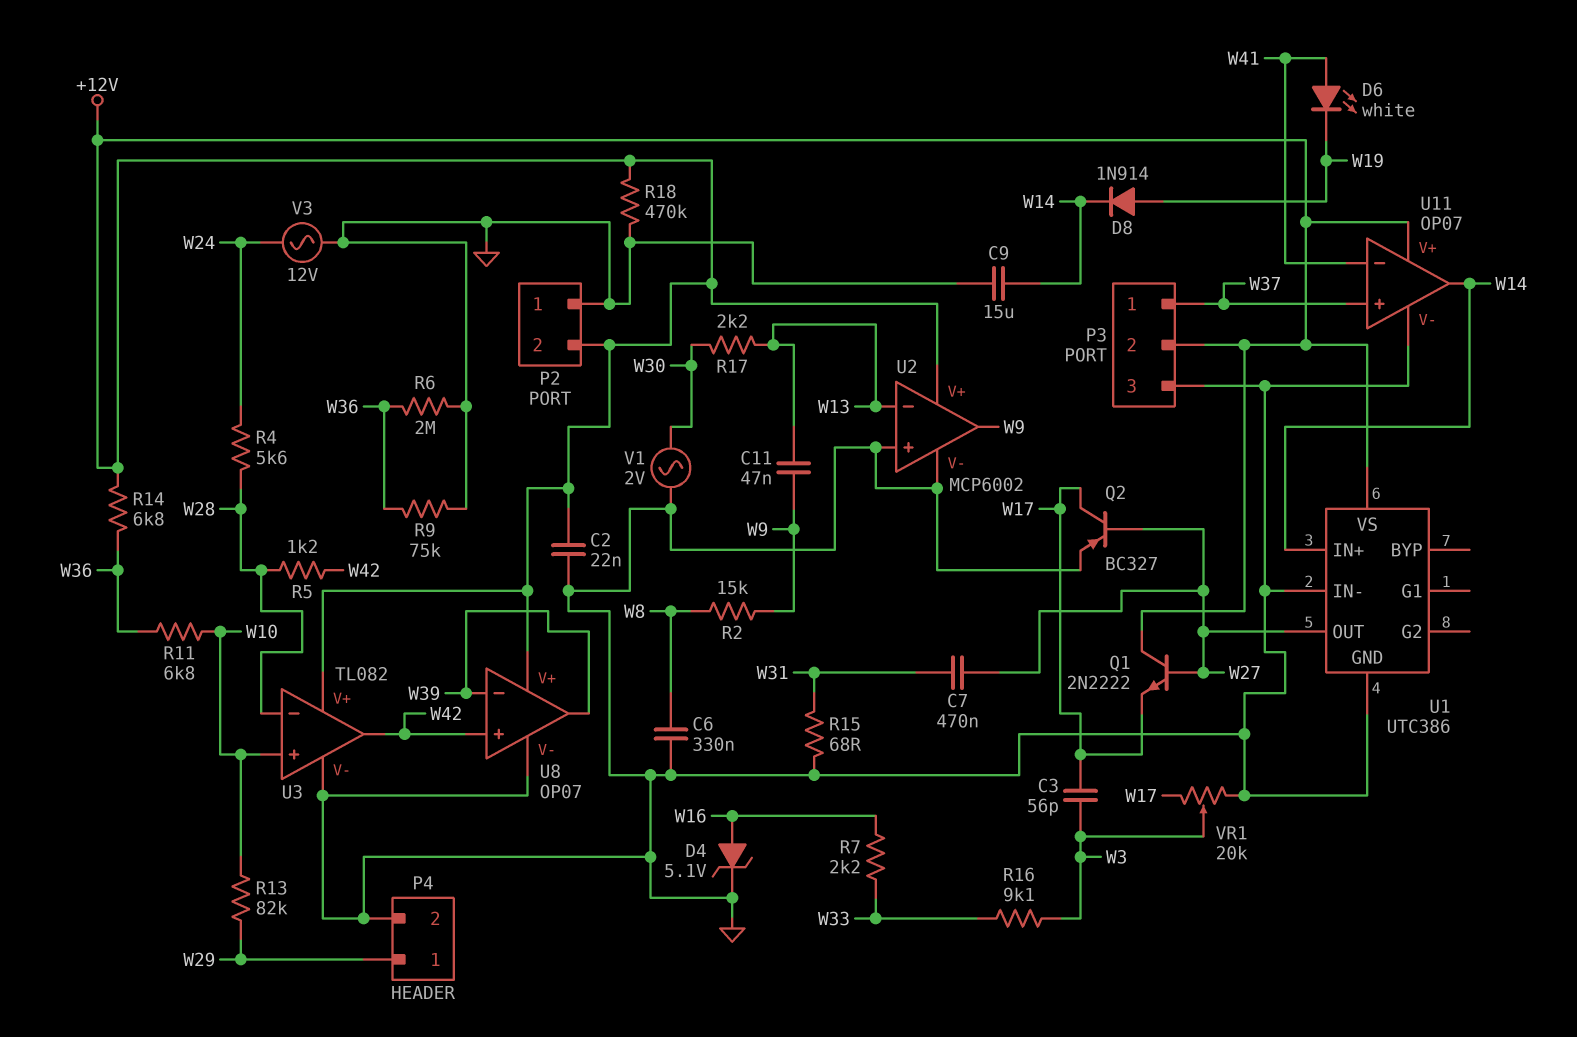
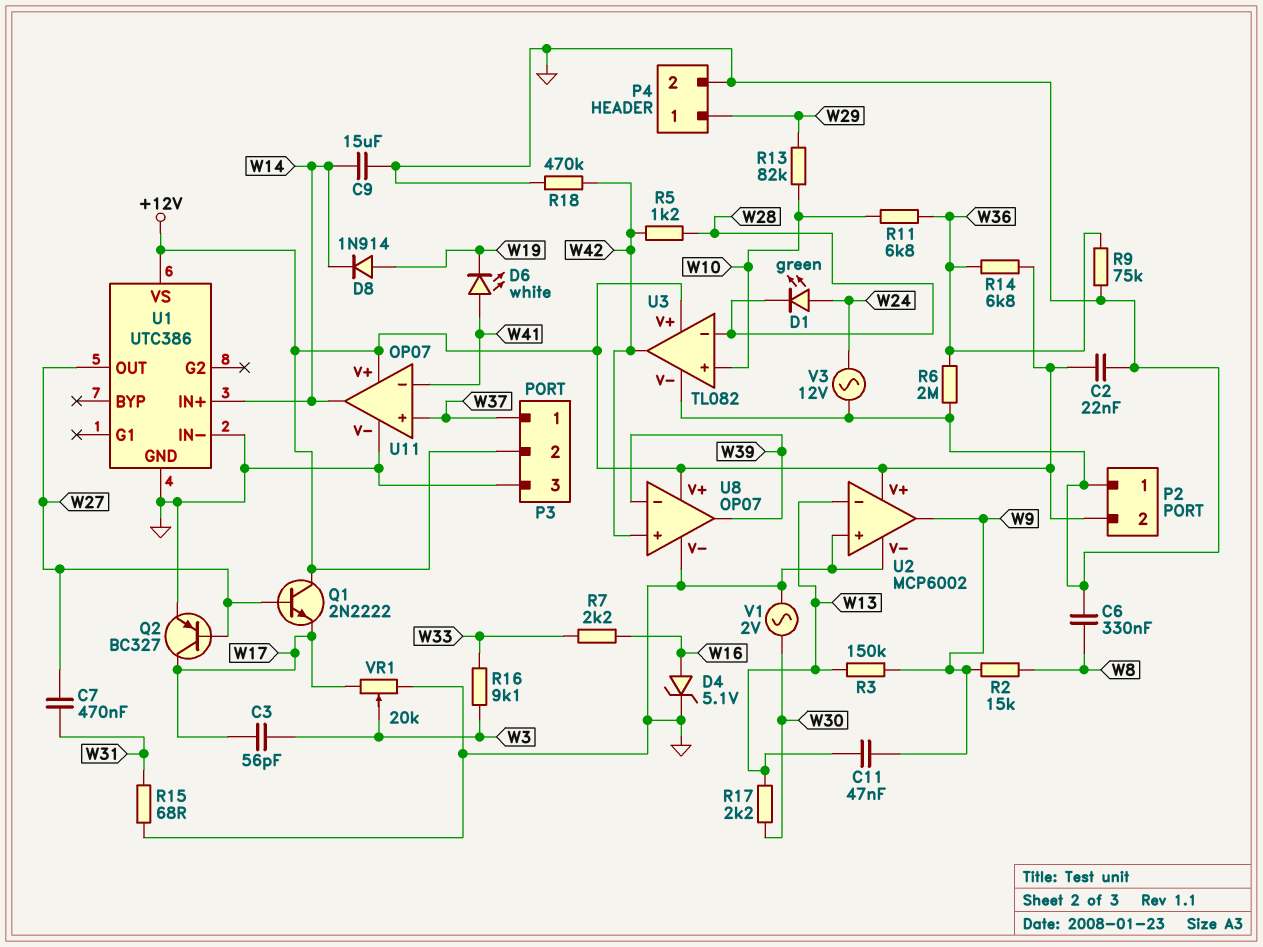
D1: none -> LED green (A W24, K W28)
R3: none -> 150k (W9, W13)
R4: 5.6k (W24, W28) -> none
R18: 470k (+12V, GND) -> 470k (GND, W42)

